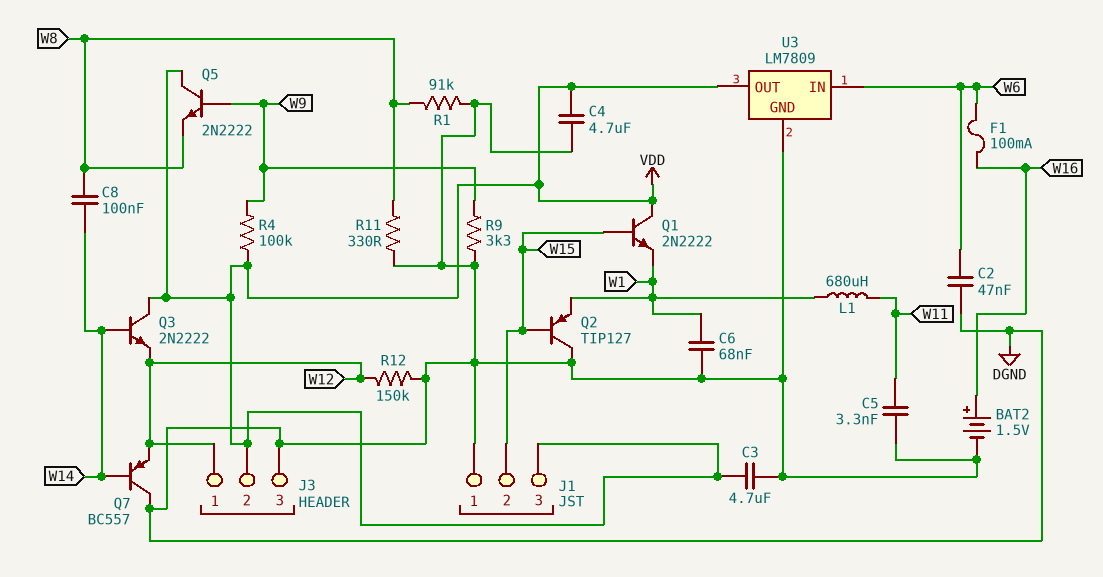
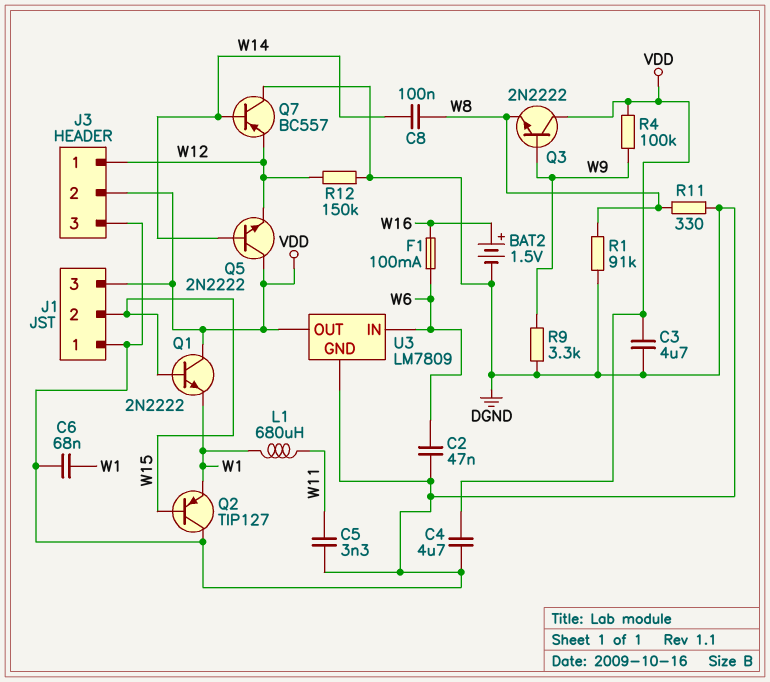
Q3: NPN 2N2222 (B W14, C VDD, E W12) -> NPN 2N2222 (B W9, C VDD, E W8)
Q5: NPN 2N2222 (B W9, C VDD, E W8) -> NPN 2N2222 (B W14, C VDD, E W12)

